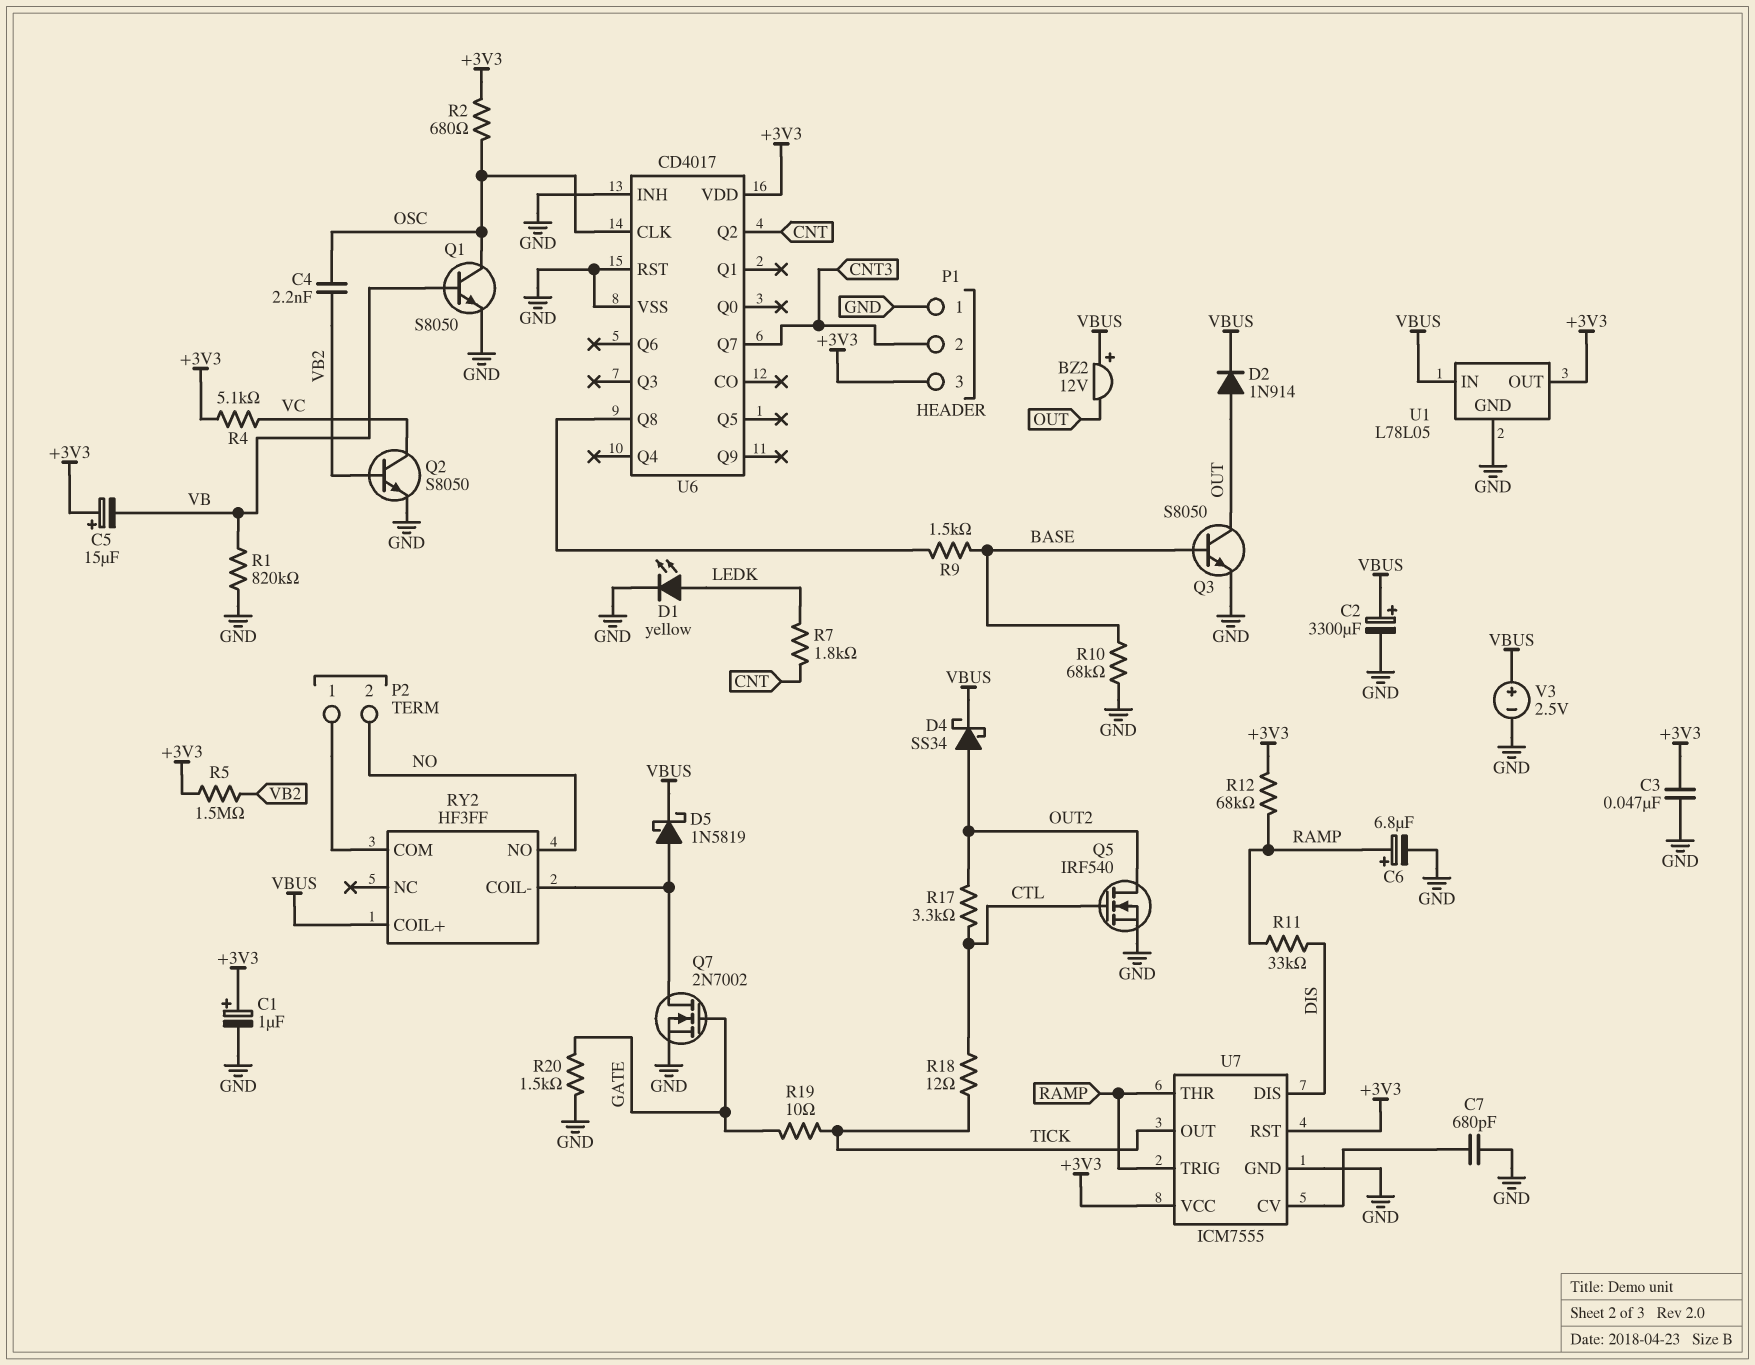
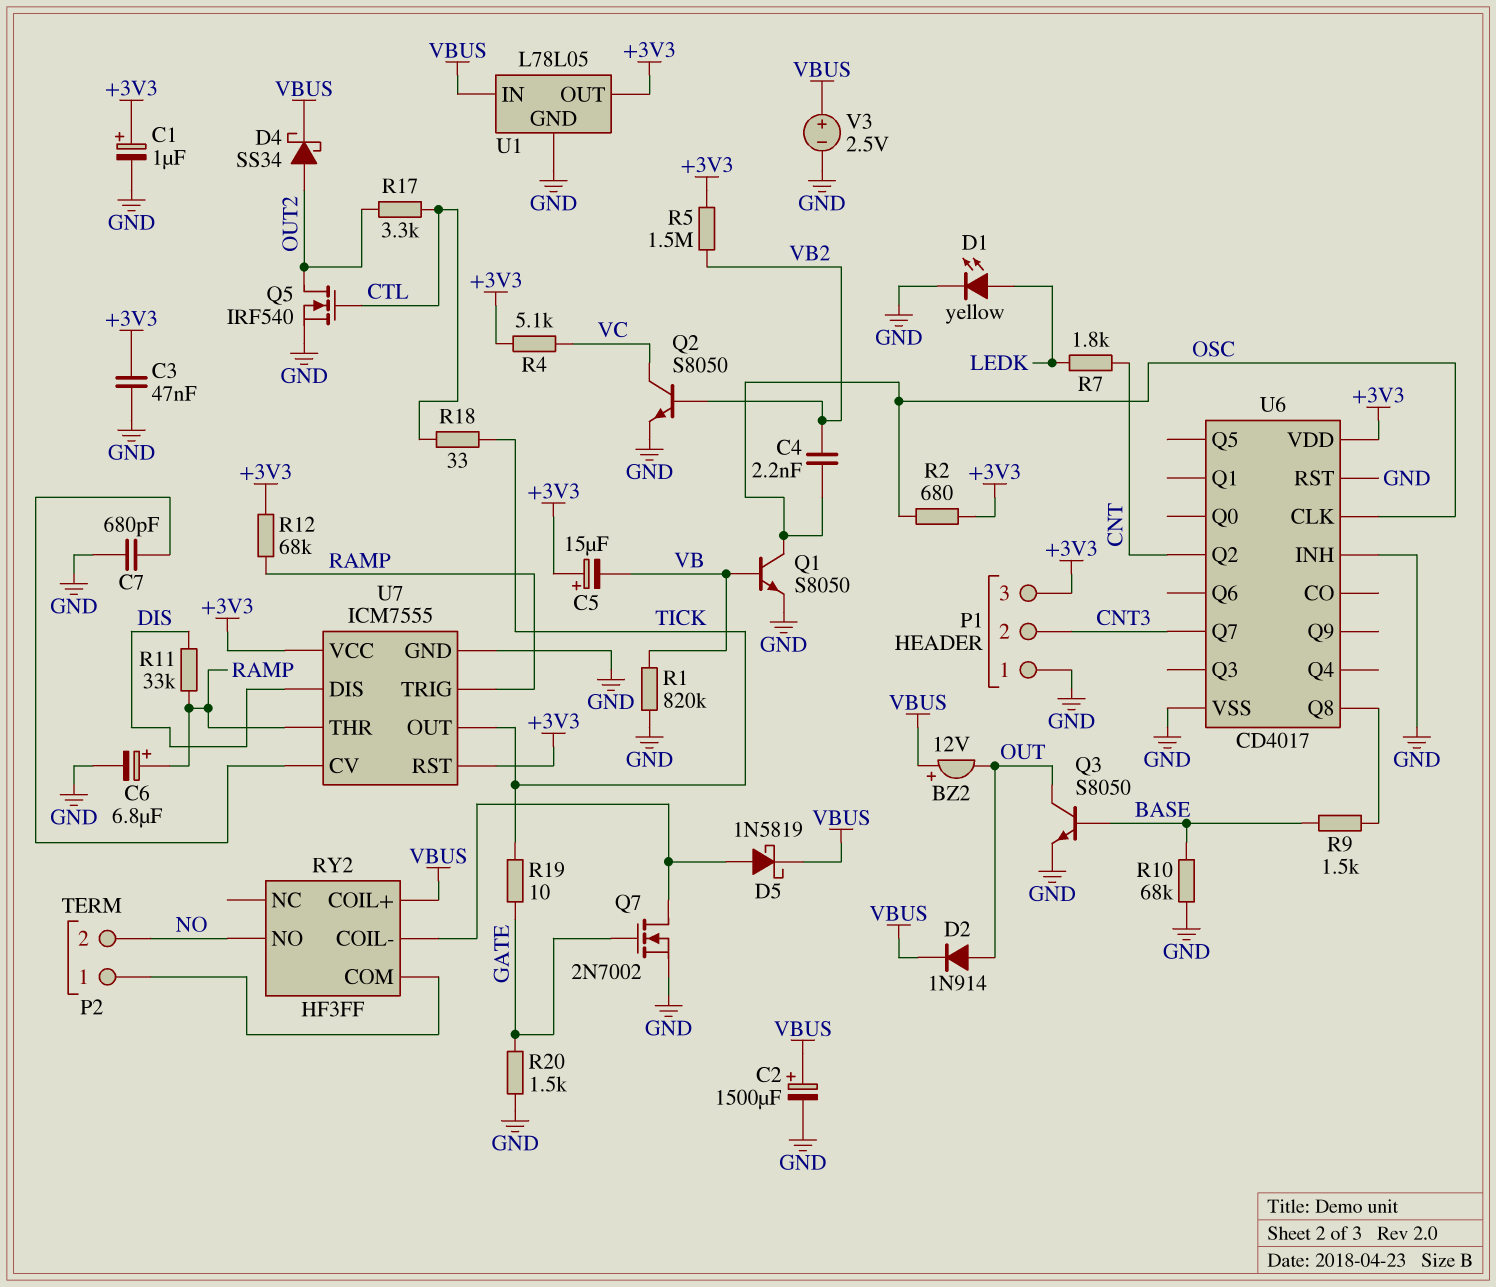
C2: 3300uF (plus VBUS, minus GND) -> 1500uF (plus VBUS, minus GND)
R18: 12 (CTL, TICK) -> 33 (CTL, TICK)

